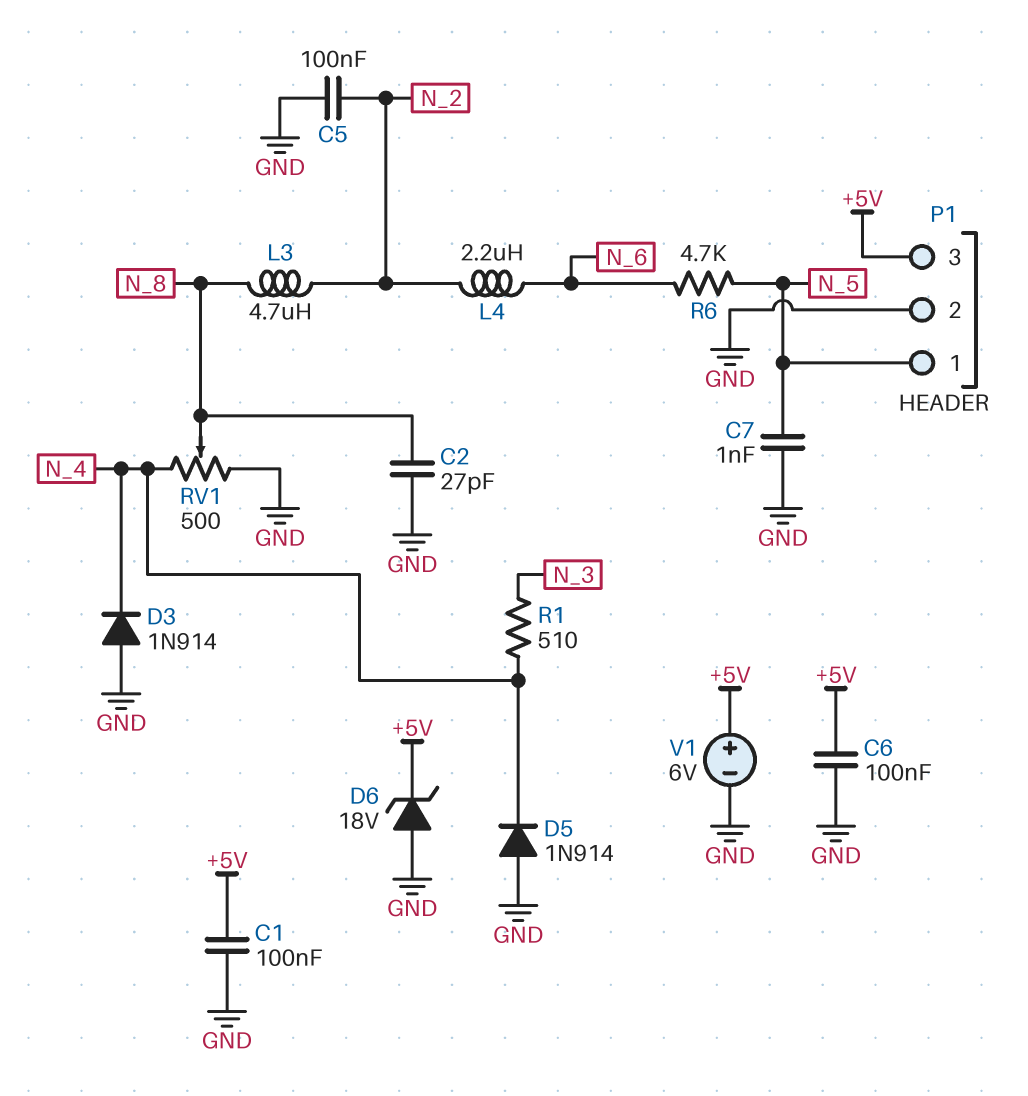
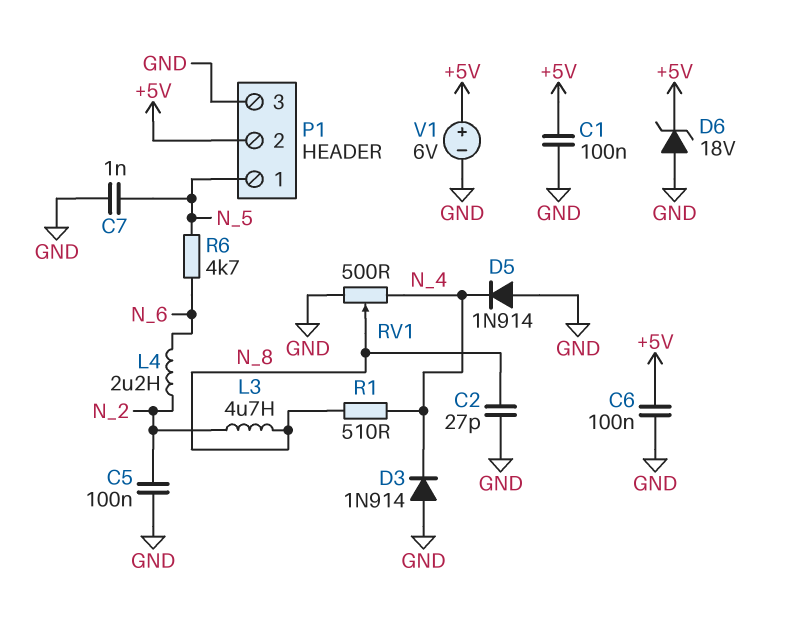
P1 pin 2: GND -> +5V
P1 pin 3: +5V -> GND
R1: 510 (N_3, N_4) -> 510 (N_4, N_8)

